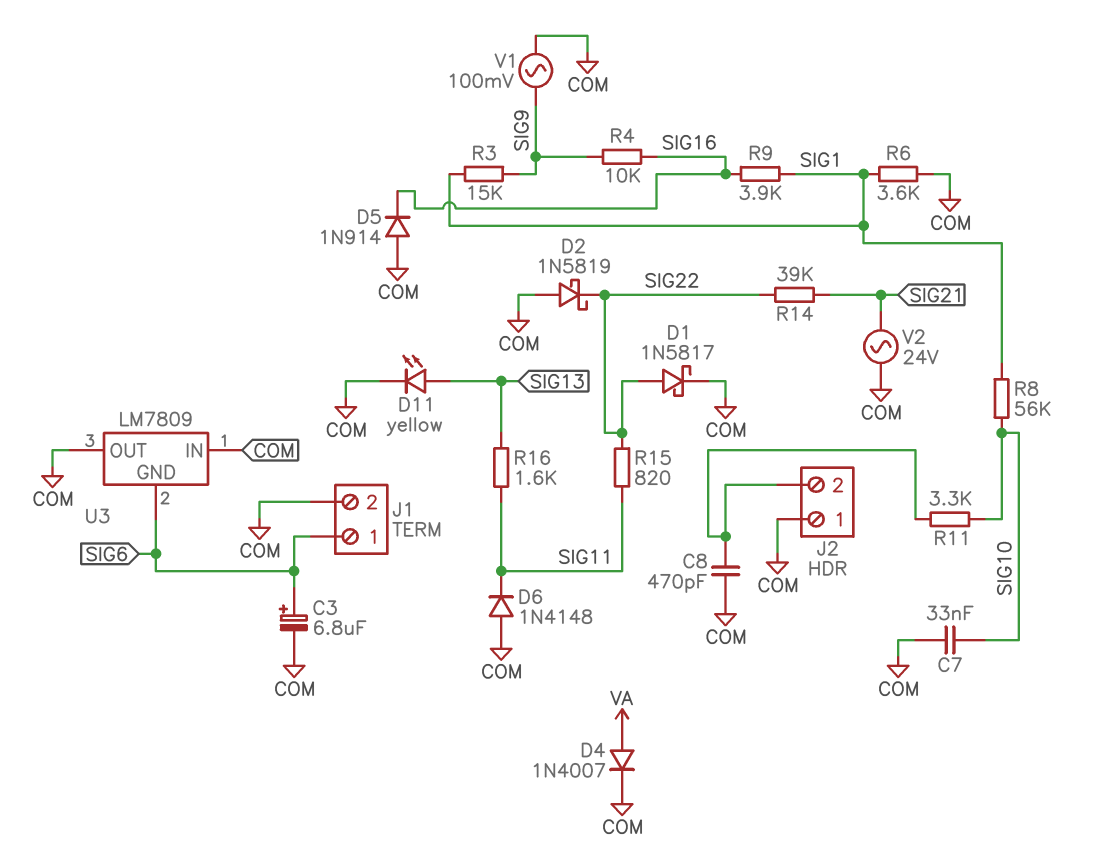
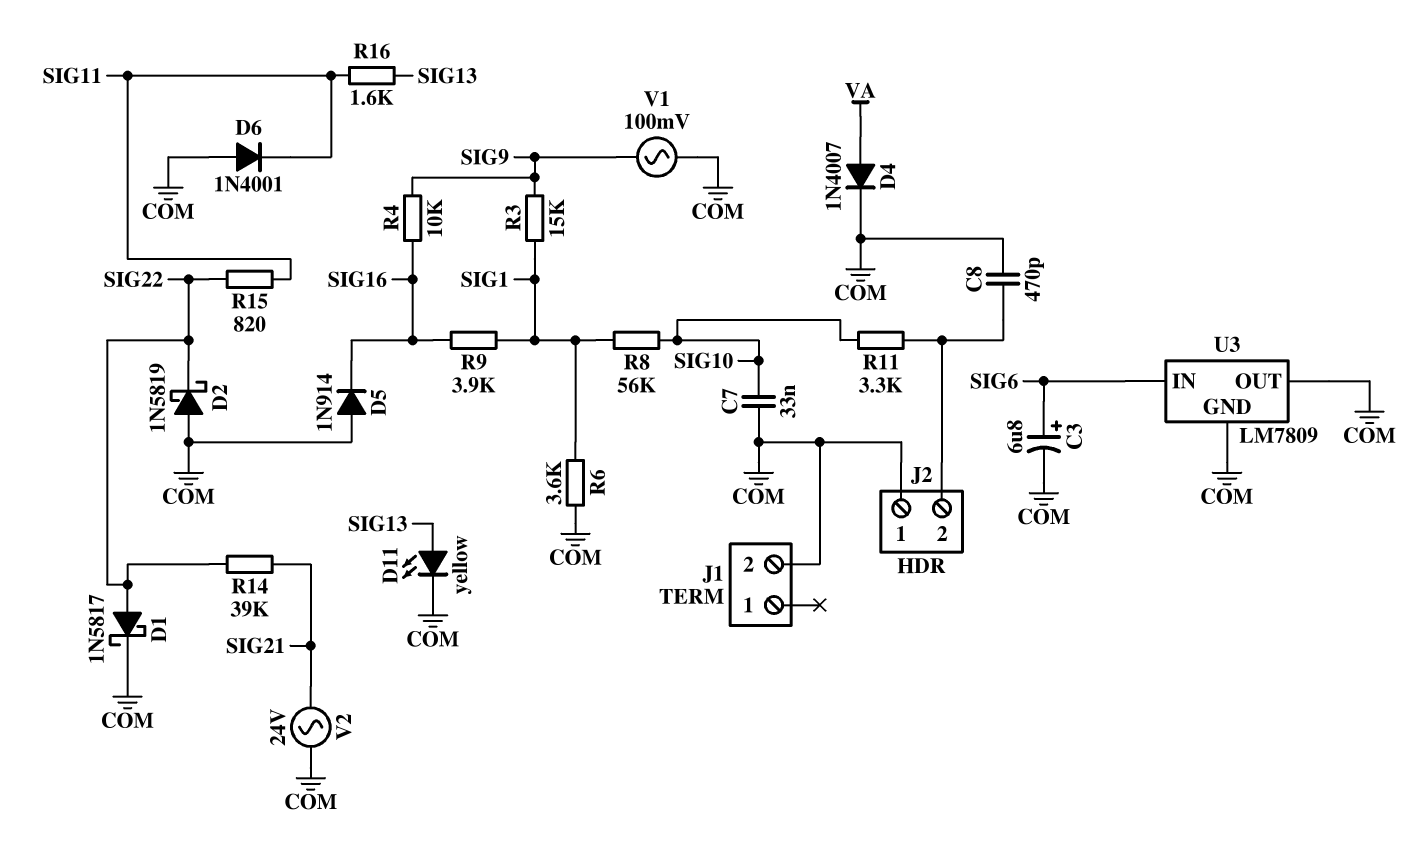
D6: diode 1N4148 (A COM, K SIG11) -> diode 1N4001 (A COM, K SIG11)
J1 pin 1: SIG6 -> none
U3 pin GND: SIG6 -> COM
U3 pin IN: COM -> SIG6

